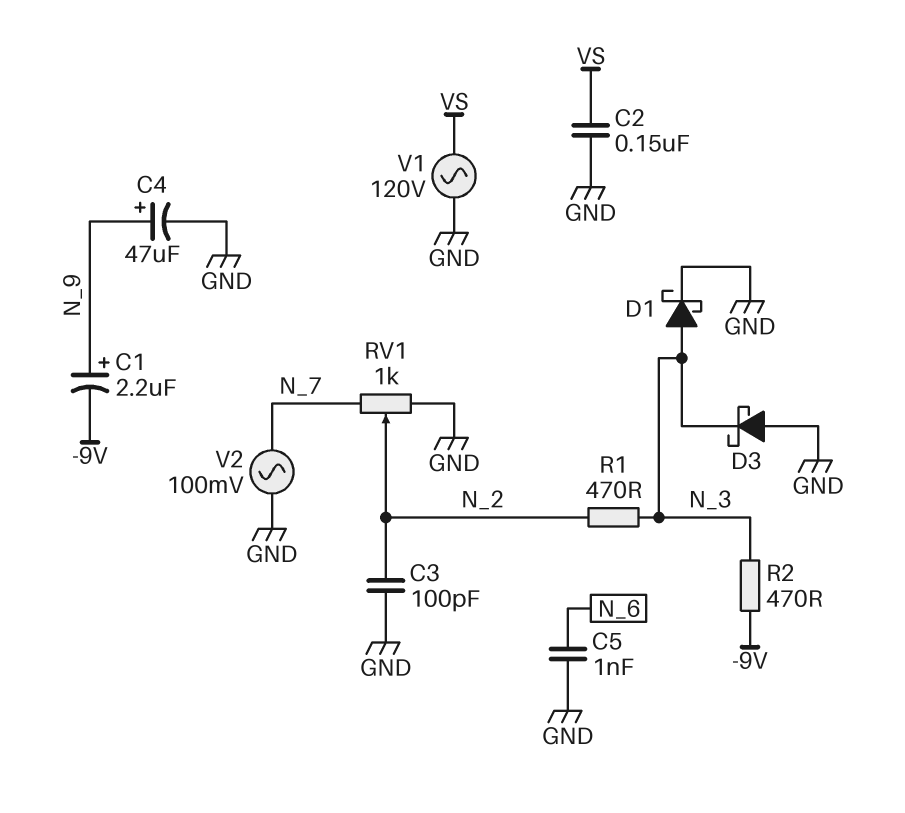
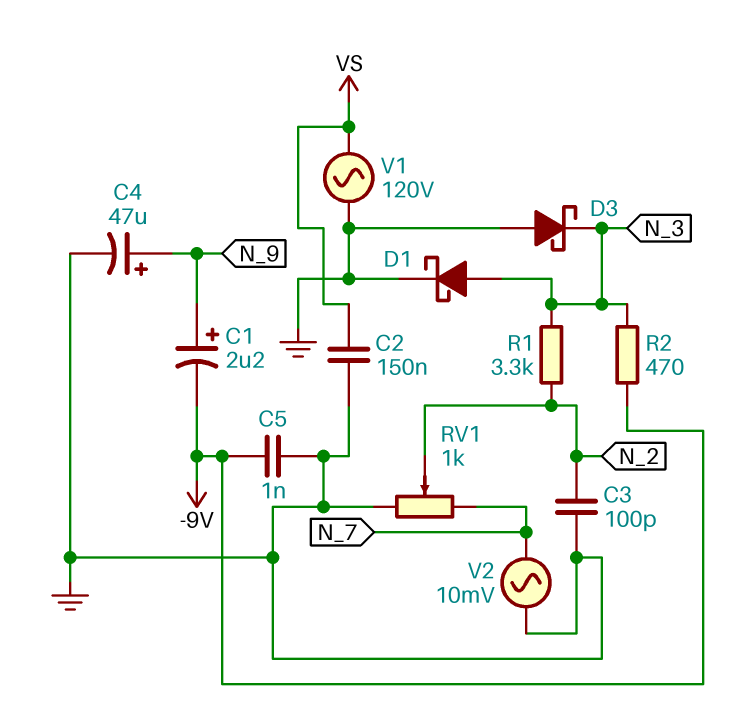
C5: 1nF (GND, N_6) -> 1nF (-9V, GND)
R1: 470 (N_2, N_3) -> 3.3k (N_2, N_3)
V2: AC 100mV (GND, N_7) -> AC 10mV (GND, N_7)

